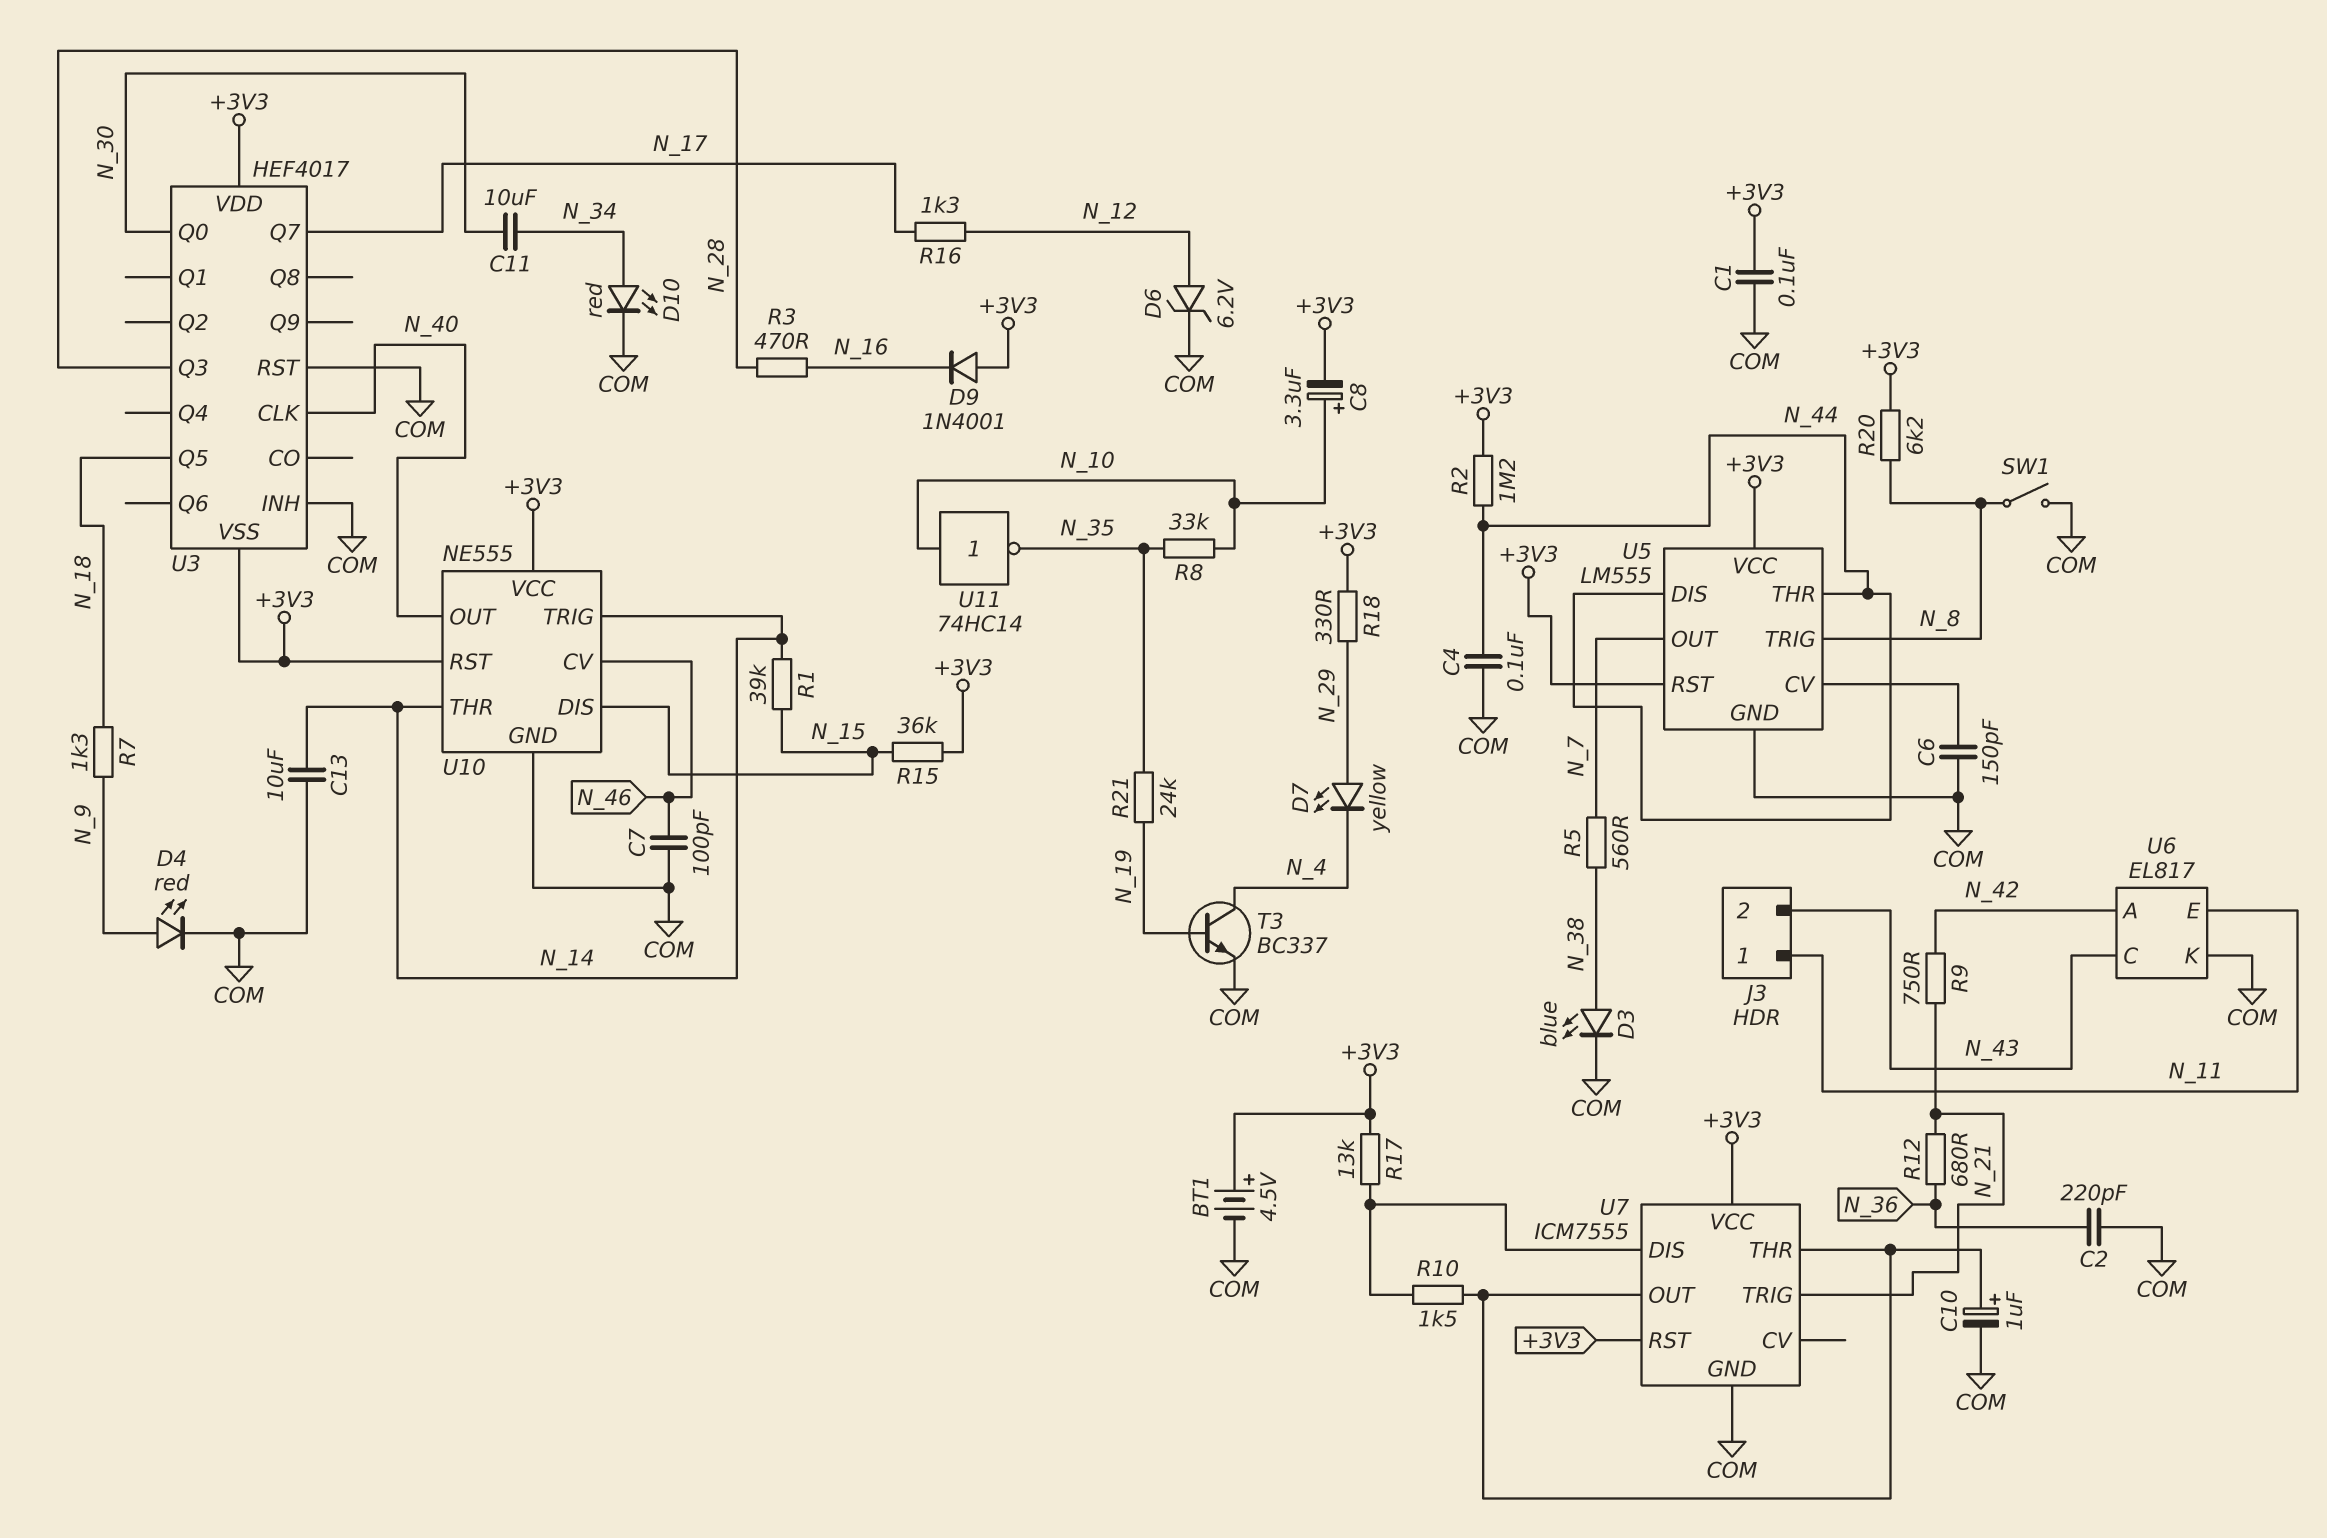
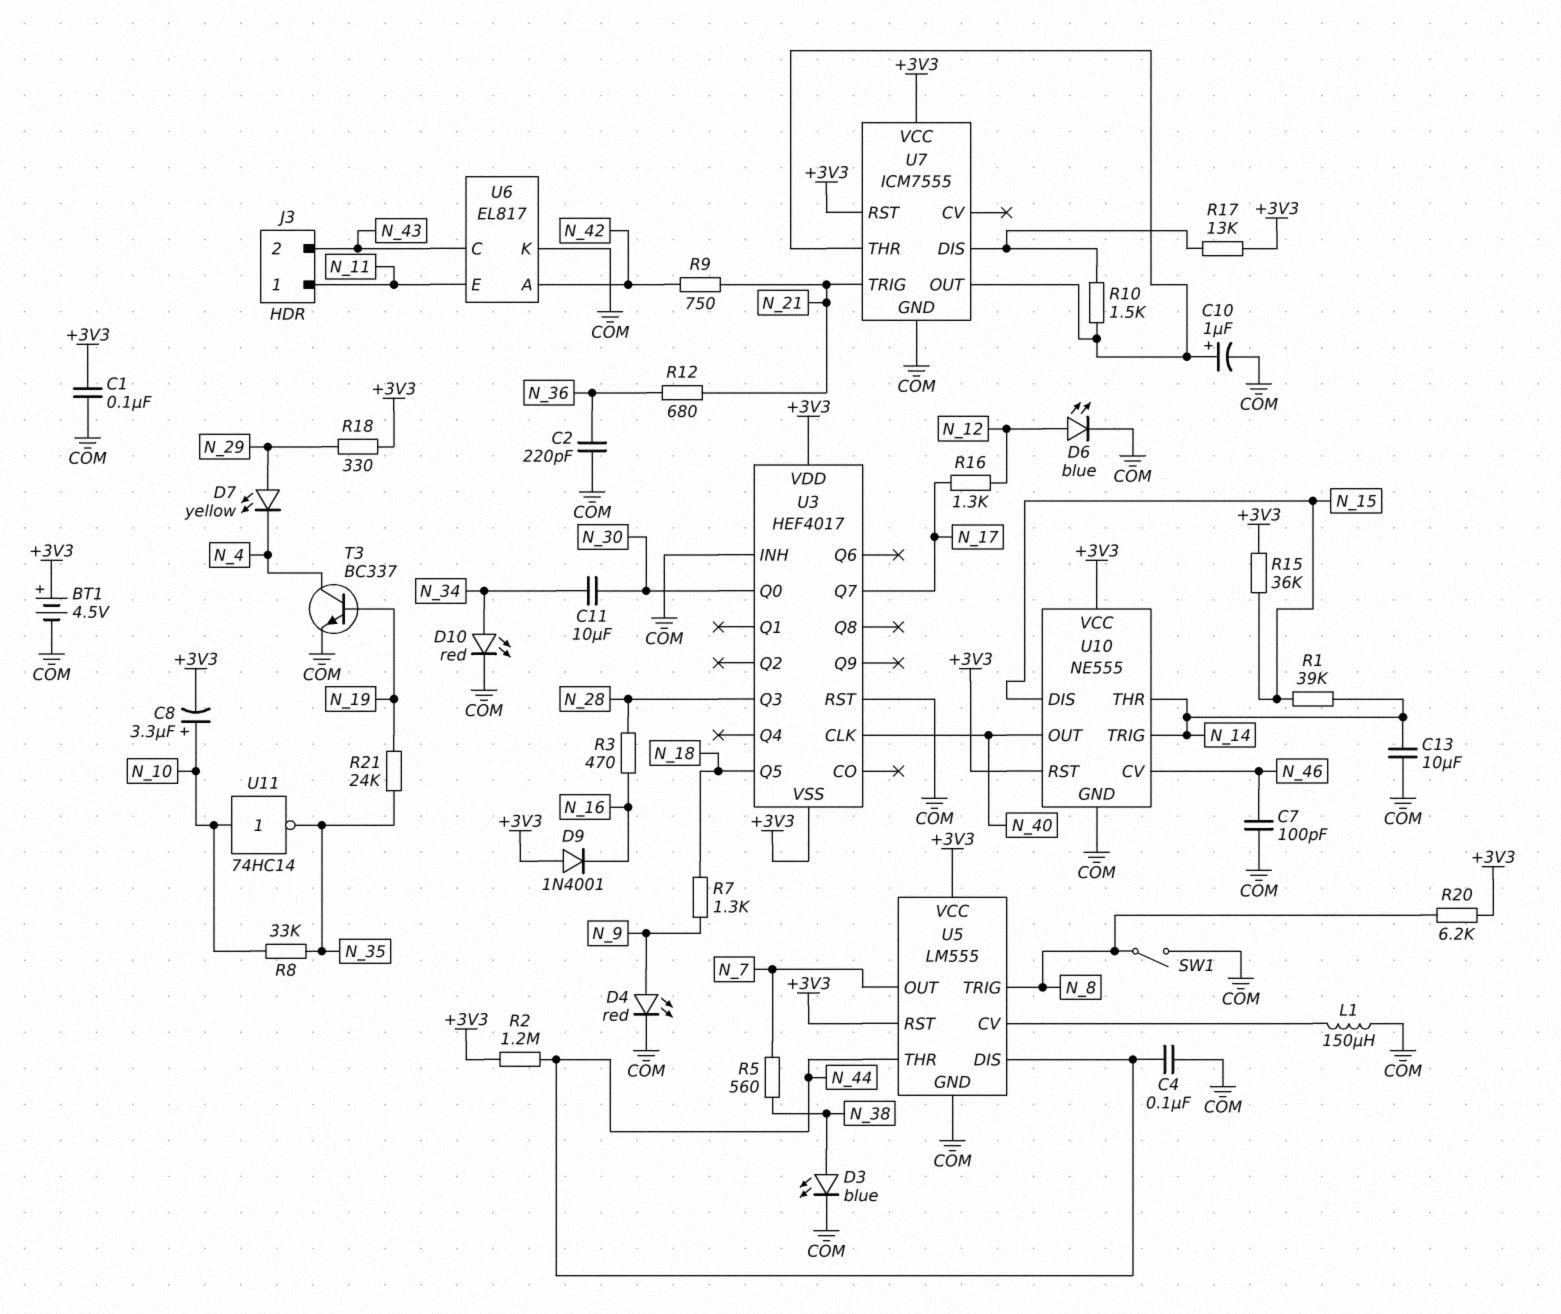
C6: 150pF (COM, U5/CV) -> none
D6: zener 6.2V (A N_12, K COM) -> LED blue (A N_12, K COM)
L1: none -> 150uH (COM, U5/CV)

